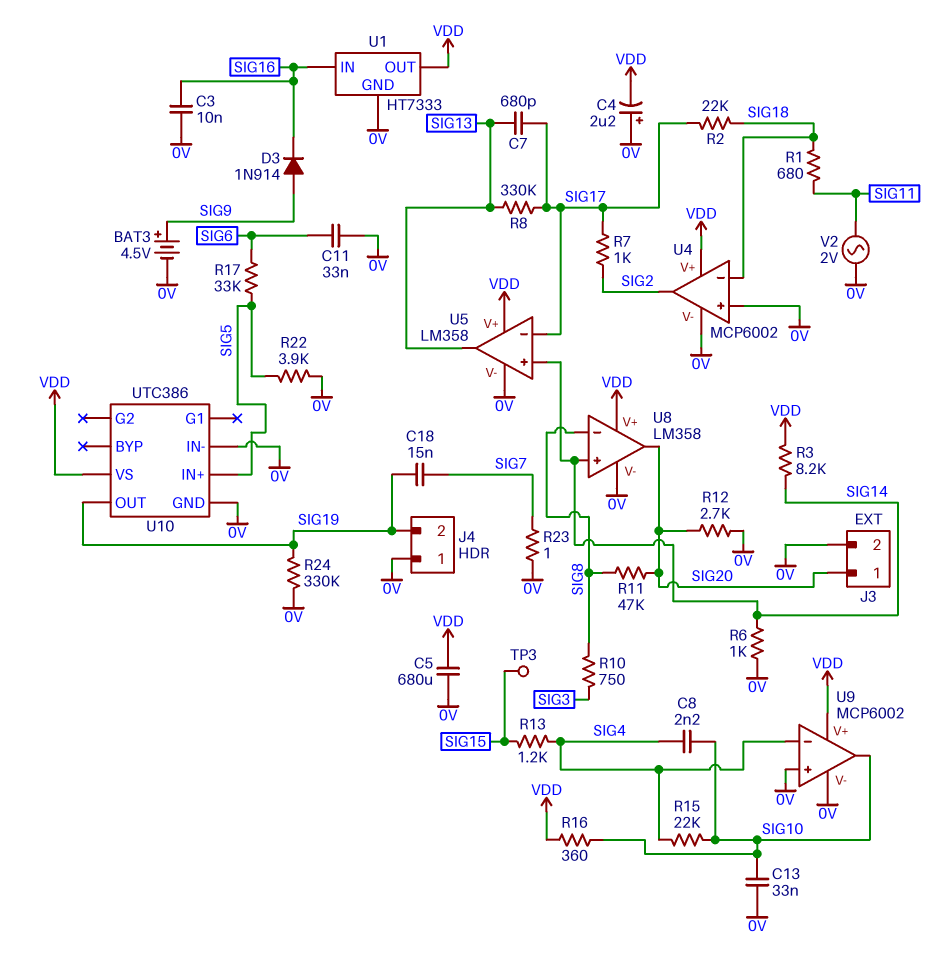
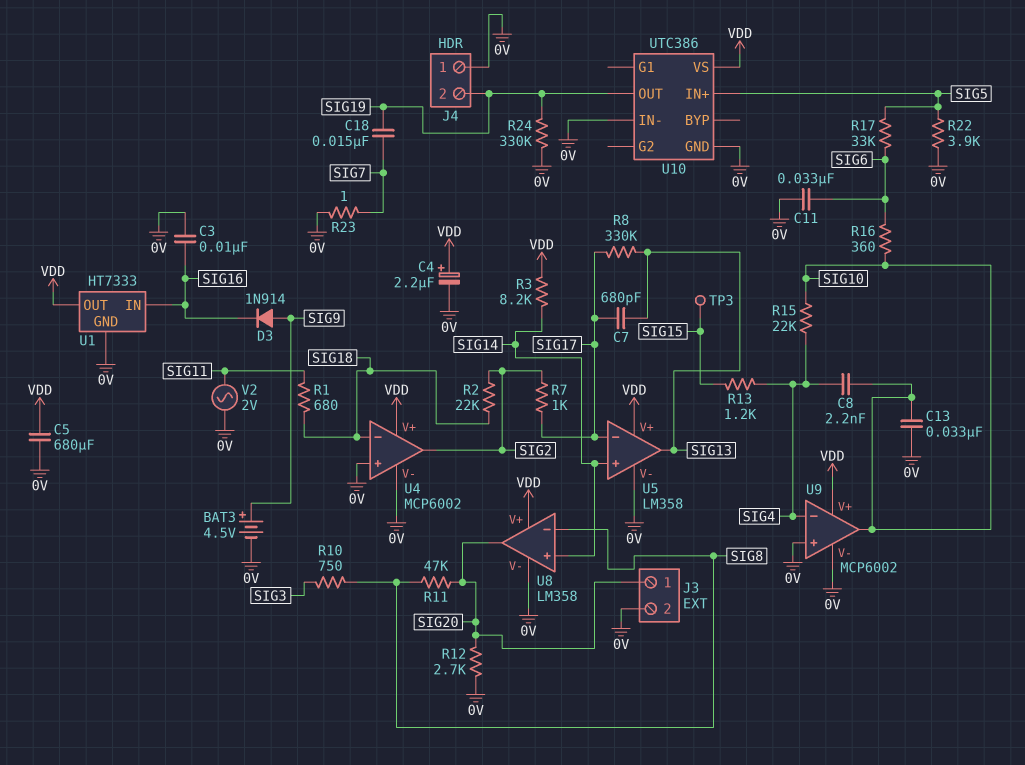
C4: 2.2uF (plus 0V, minus VDD) -> 2.2uF (plus VDD, minus 0V)
R2: 22k (SIG17, SIG18) -> 22k (SIG2, SIG18)
R6: 1k (0V, SIG14) -> none
R16: 360 (SIG10, VDD) -> 360 (SIG6, SIG10)

